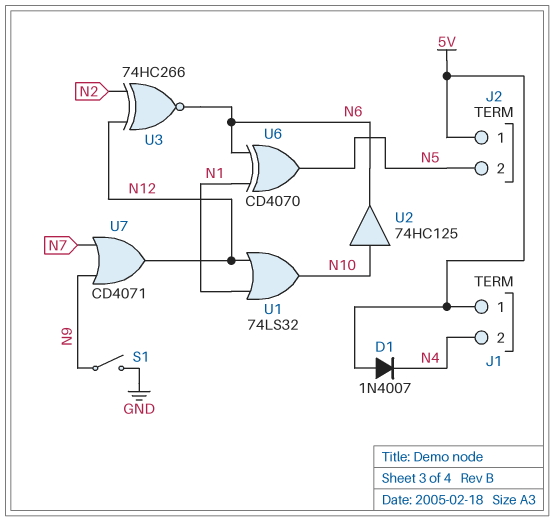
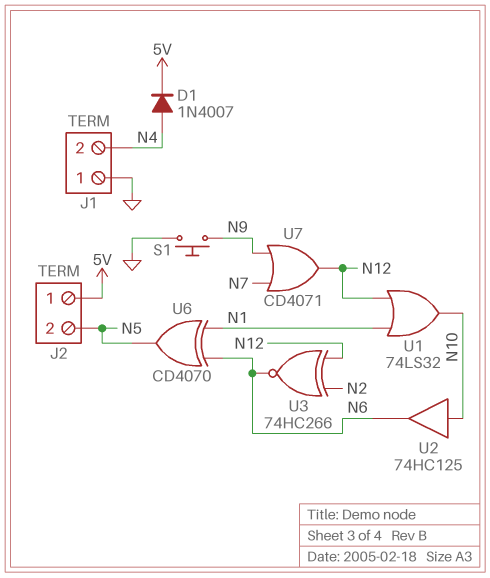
D1: diode 1N4007 (A 5V, K N4) -> diode 1N4007 (A N4, K 5V)
J1 pin 1: 5V -> GND
S1: switch (GND, N9) -> button (GND, N9)

